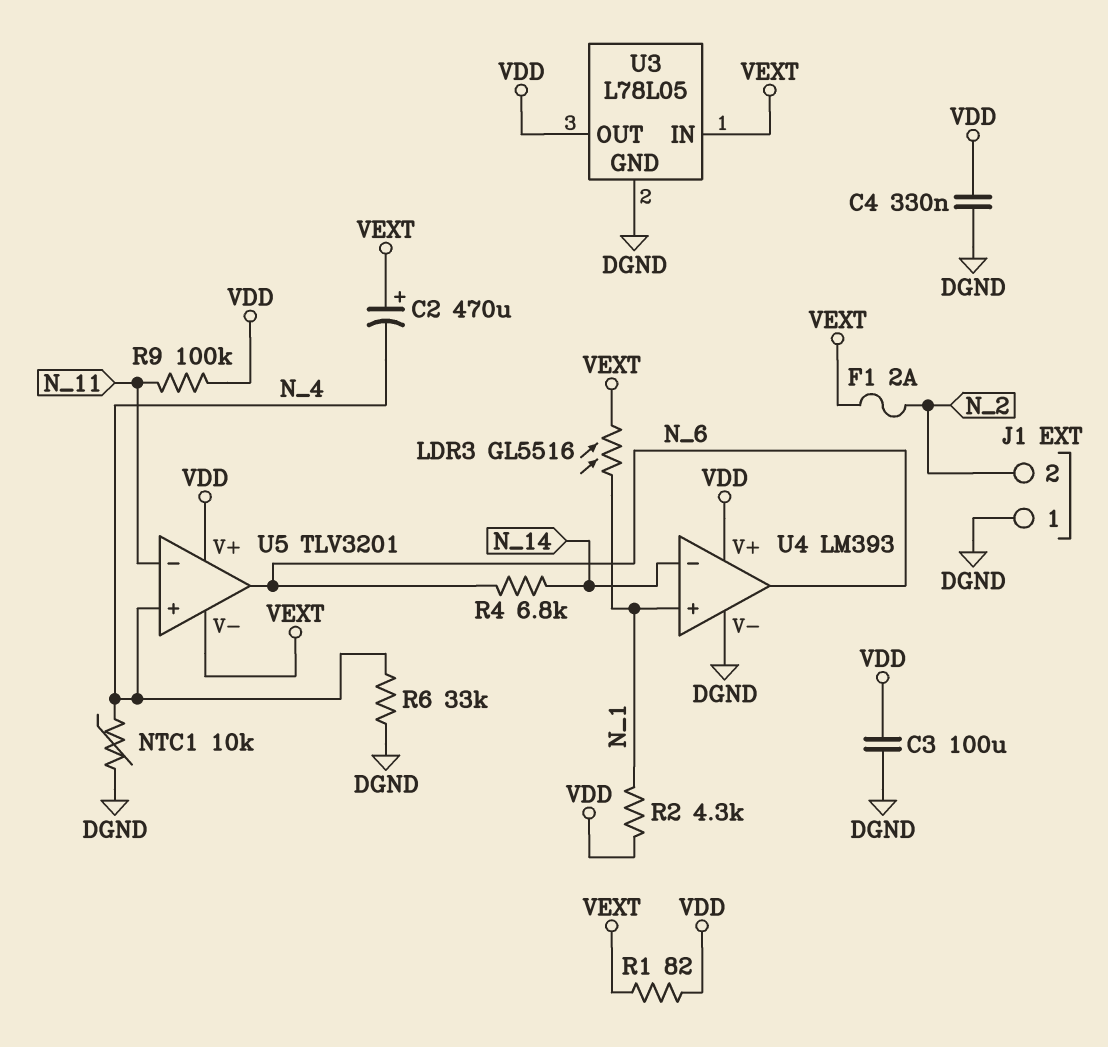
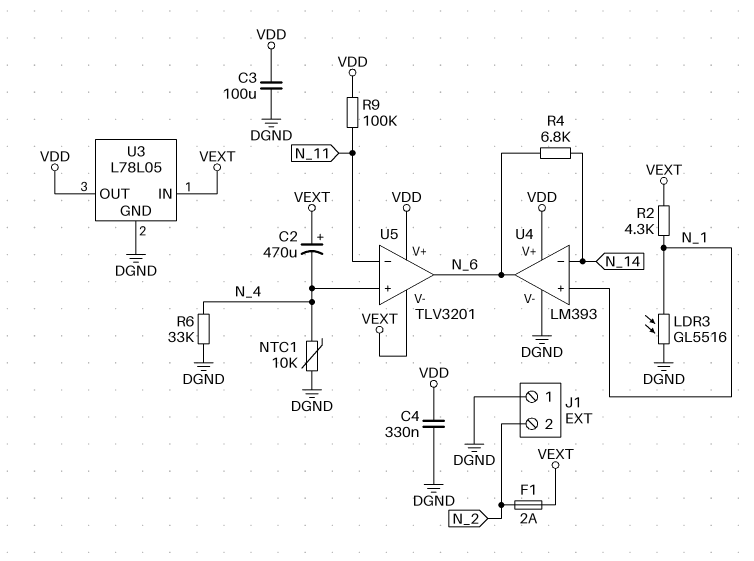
LDR3: GL5516 (N_1, VEXT) -> GL5516 (DGND, N_1)
R1: 82 (VDD, VEXT) -> none
R2: 4.3k (N_1, VDD) -> 4.3k (N_1, VEXT)

